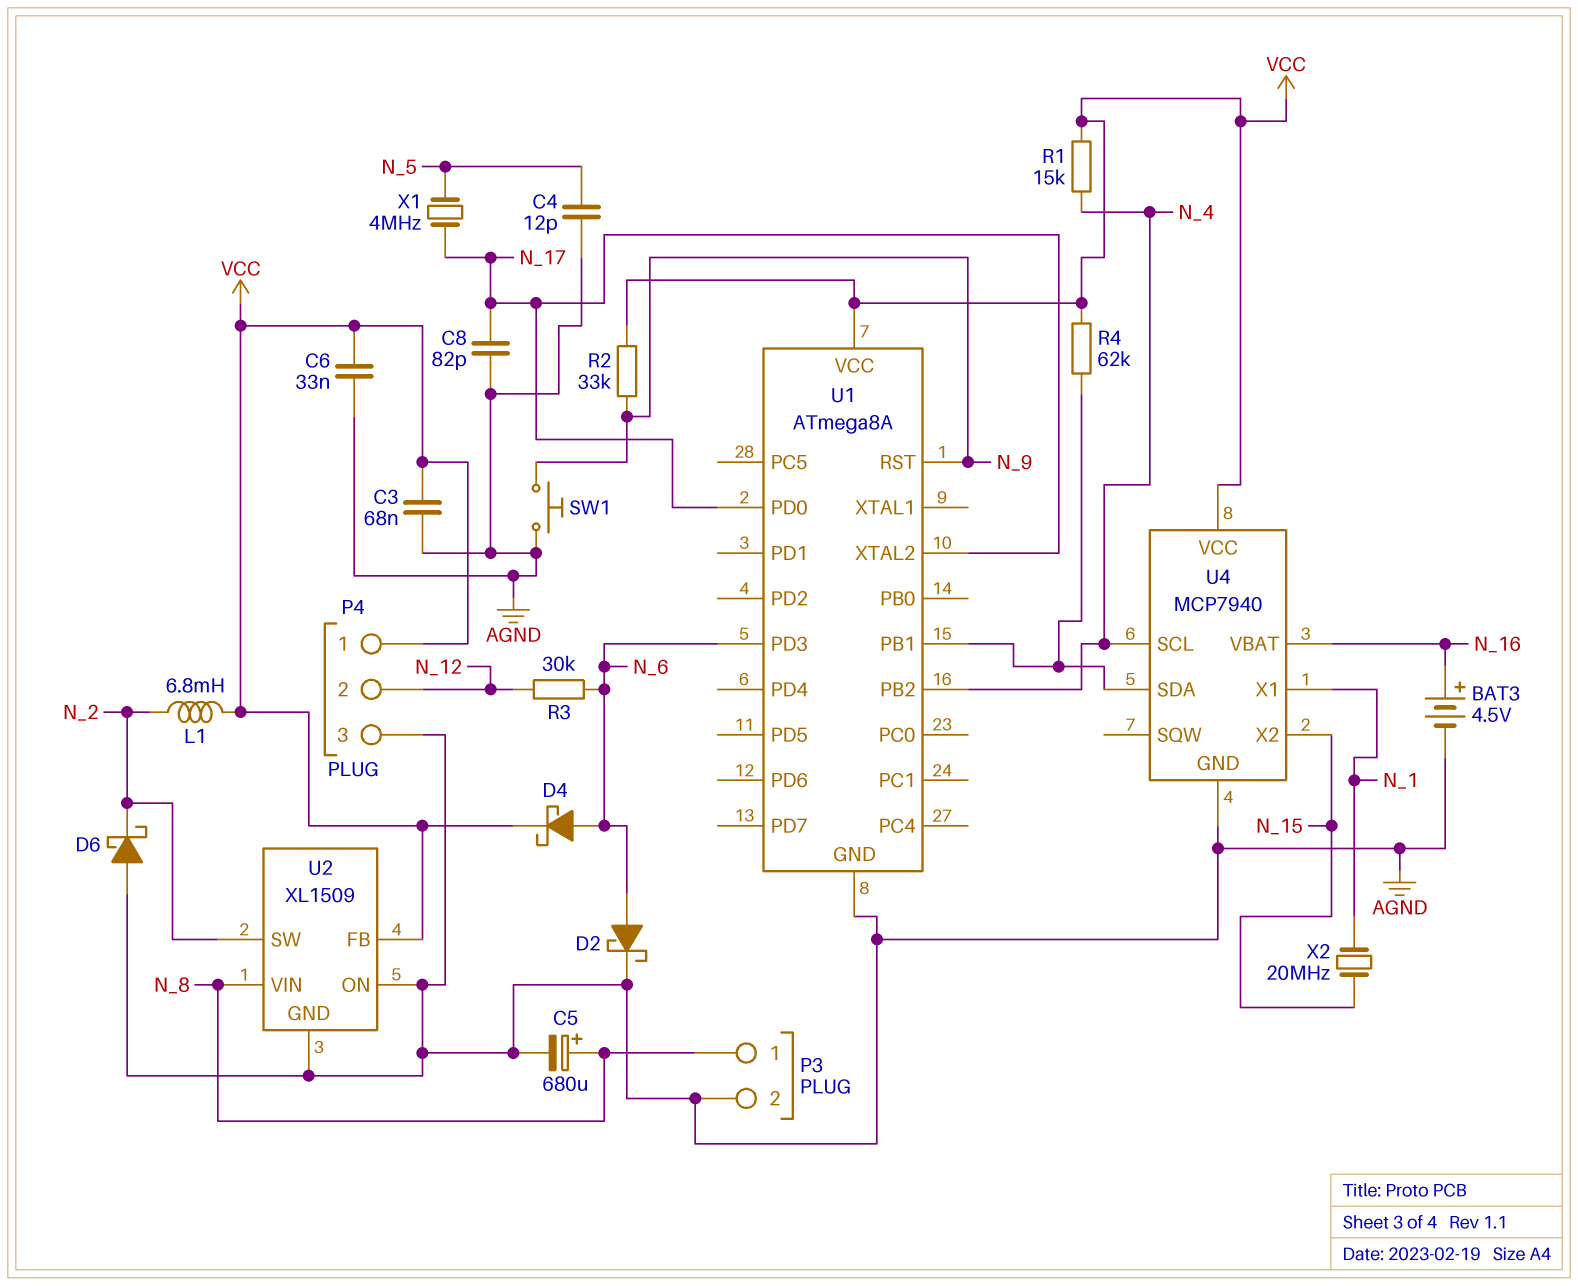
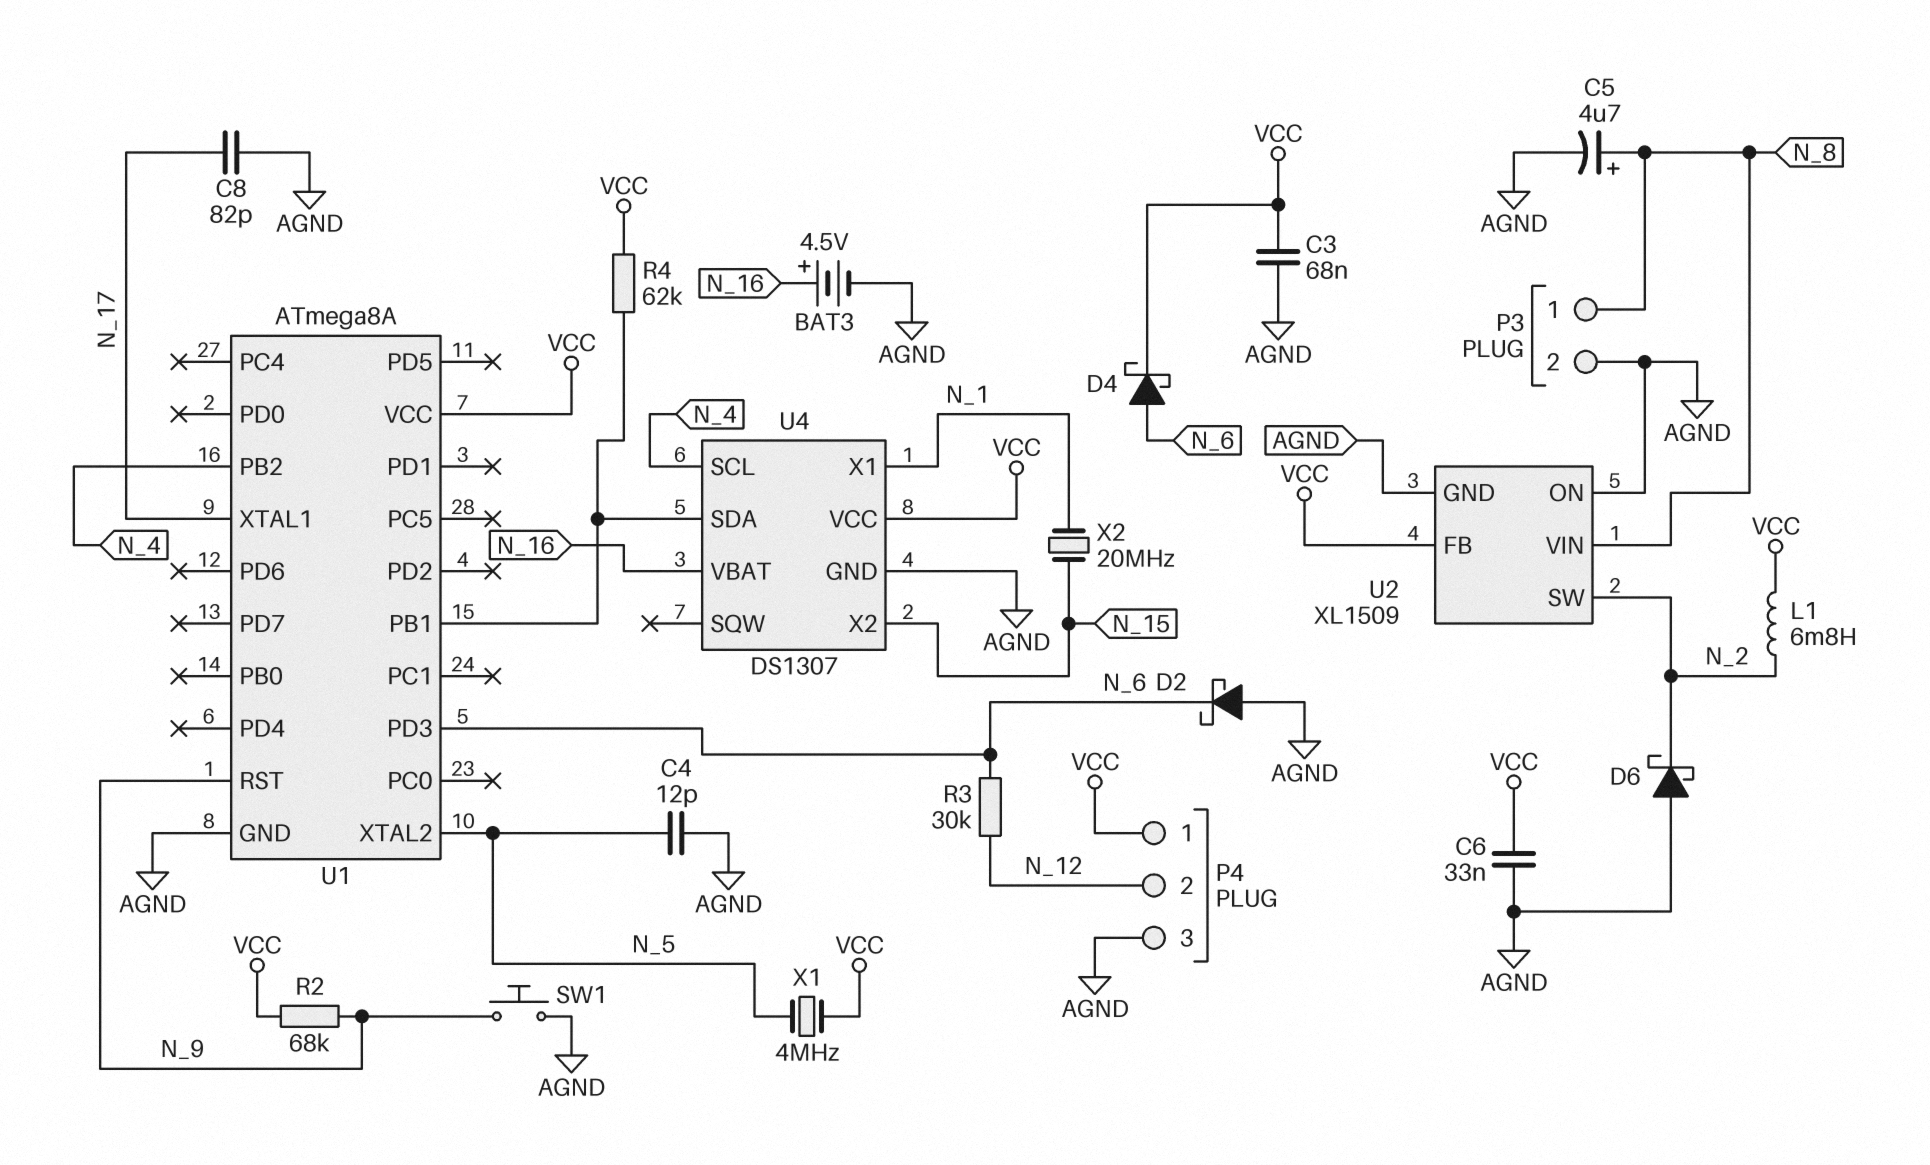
C5: 680uF (plus N_8, minus AGND) -> 4.7uF (plus N_8, minus AGND)
D2: schottky (A N_6, K AGND) -> schottky (A AGND, K N_6)
R1: 15k (N_4, VCC) -> none
R2: 33k (N_9, VCC) -> 68k (N_9, VCC)
U1 pin PD0: N_17 -> none
U1 pin XTAL1: none -> N_17
U1 pin XTAL2: N_17 -> N_5
U4: MCP7940 -> DS1307
X1: 4MHz (N_5, N_17) -> 4MHz (N_5, VCC)

